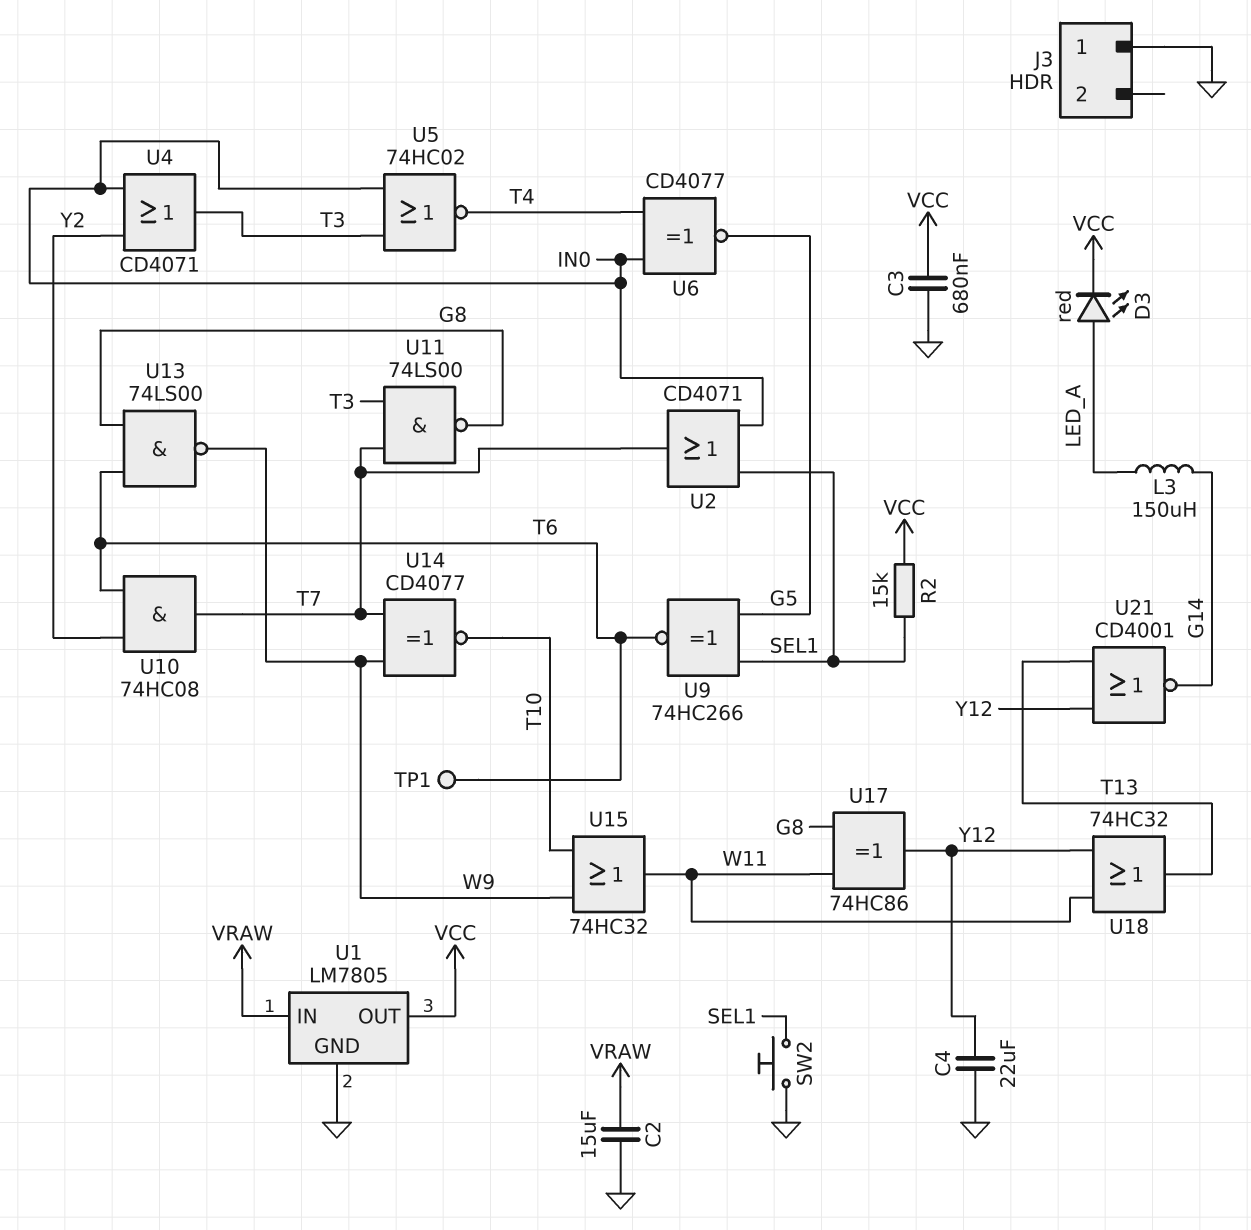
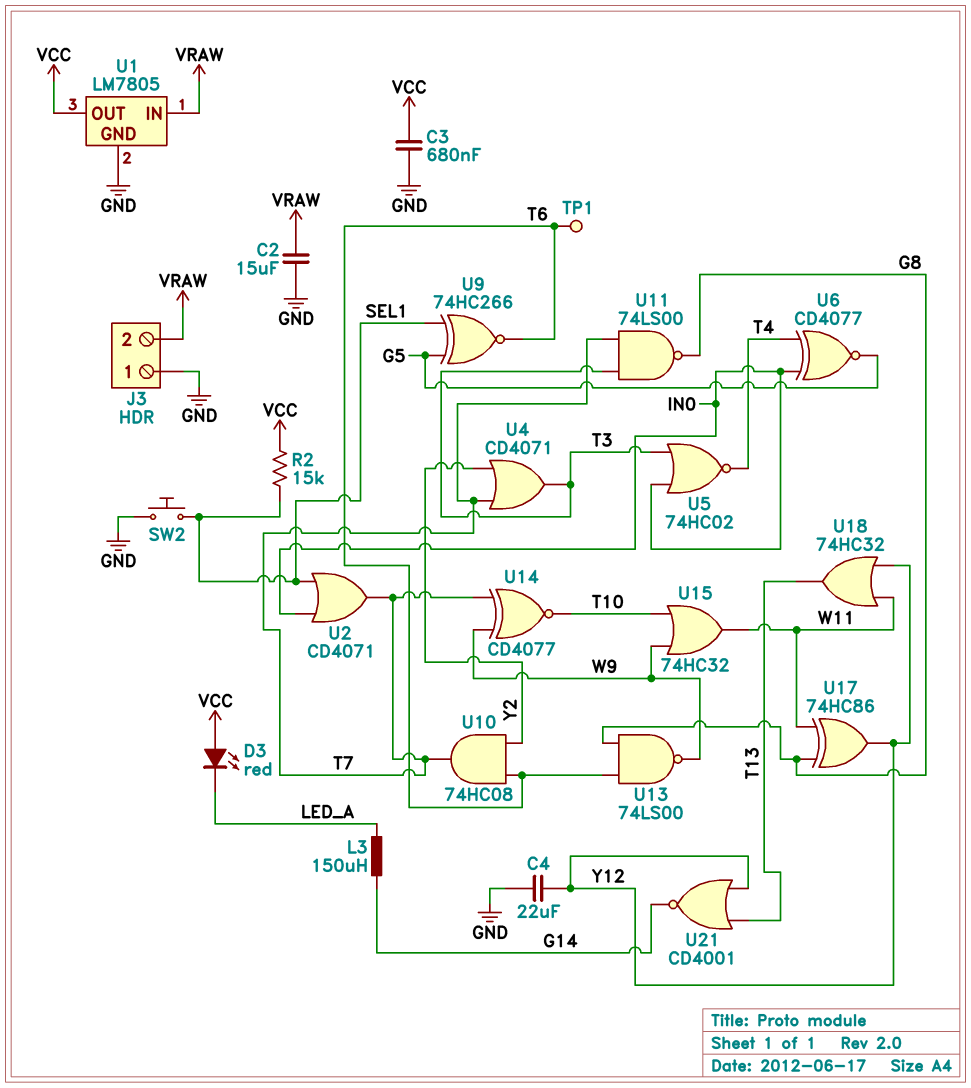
D3: LED red (A LED_A, K VCC) -> LED red (A VCC, K LED_A)
J3 pin 2: none -> VRAW
U4: OR CD4071 (in IN0, in Y2, out T3) -> OR CD4071 (in T7, in Y2, out T3)

